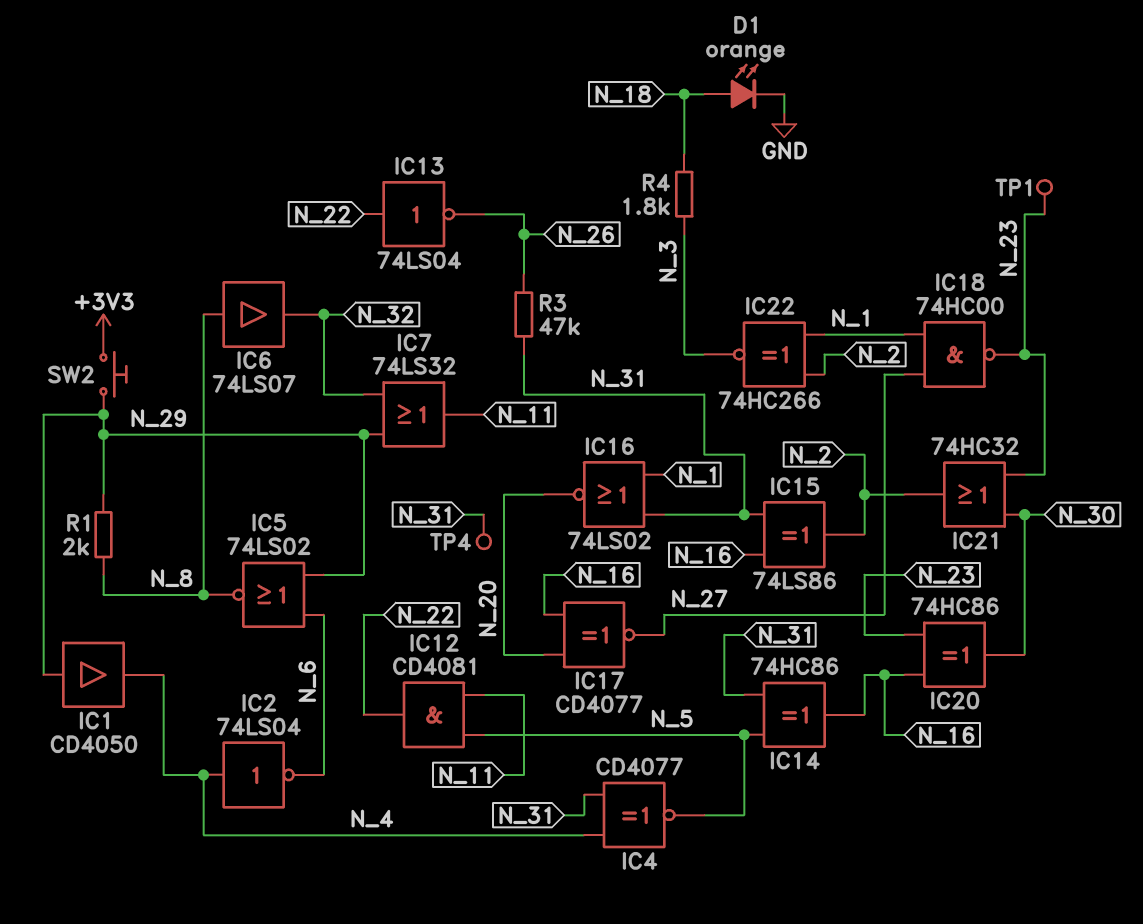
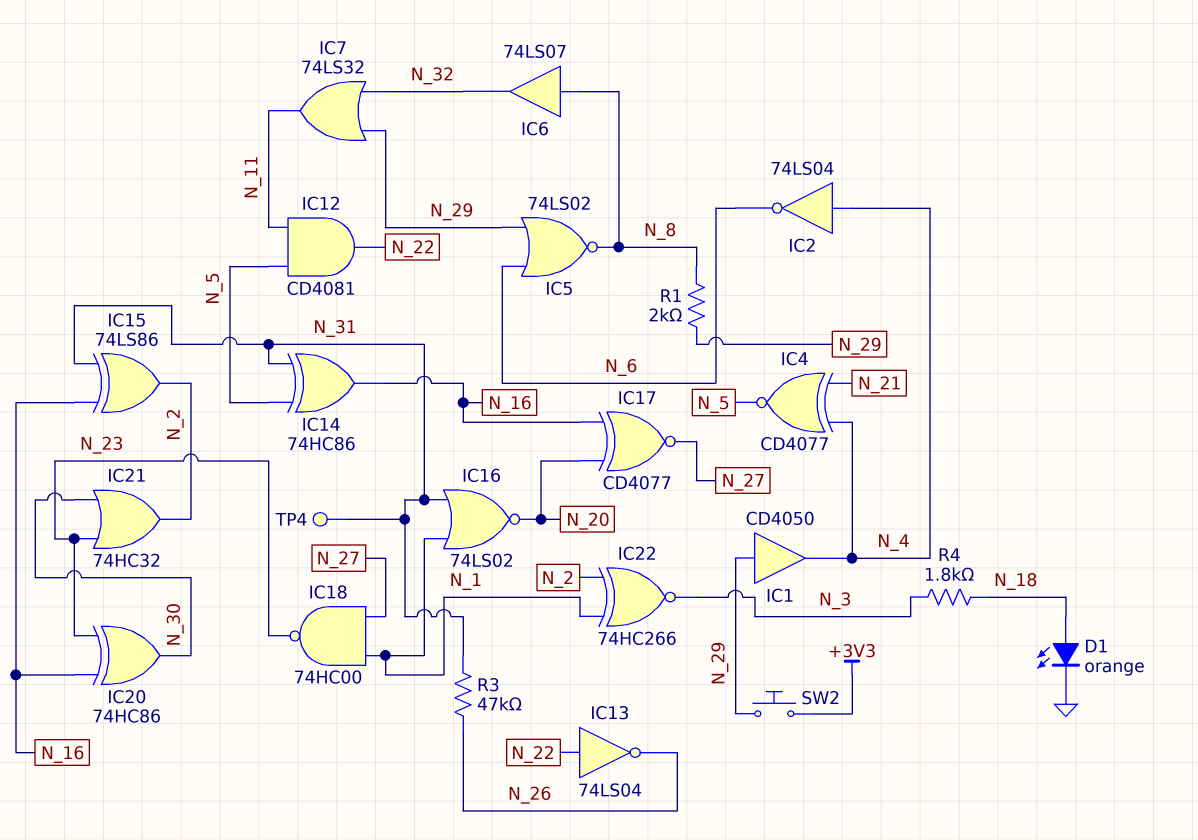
IC4: XNOR CD4077 (in N_4, in N_31, out N_5) -> XNOR CD4077 (in N_4, in N_21, out N_5)
TP1: test point (N_23) -> none

